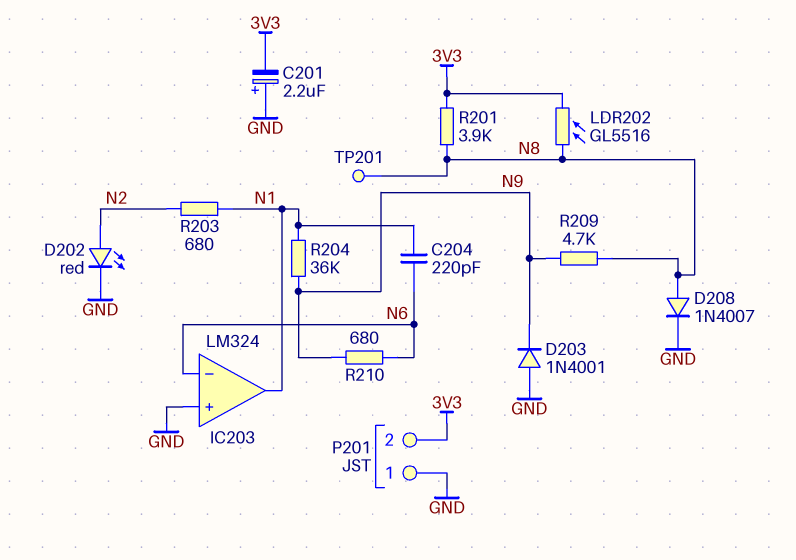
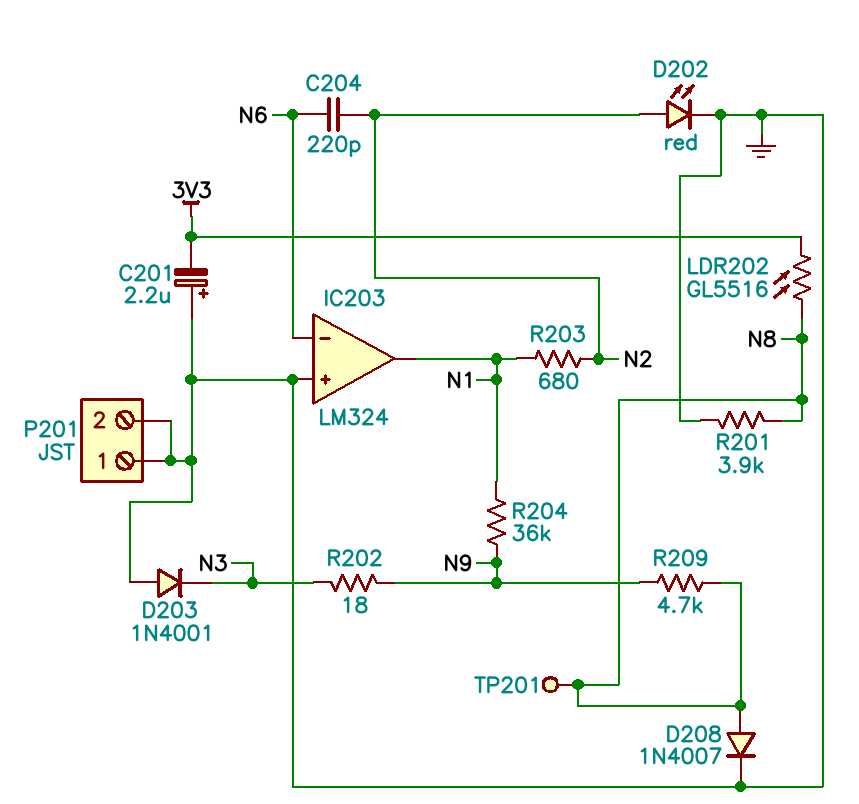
C204: 220pF (N1, N6) -> 220pF (N2, N6)
D203: diode 1N4001 (A GND, K N9) -> diode 1N4001 (A GND, K N3)
P201 pin 2: 3V3 -> GND
R201: 3.9k (3V3, N8) -> 3.9k (GND, N8)
R202: none -> 18 (N3, N9)
R210: 680 (N6, N9) -> none

